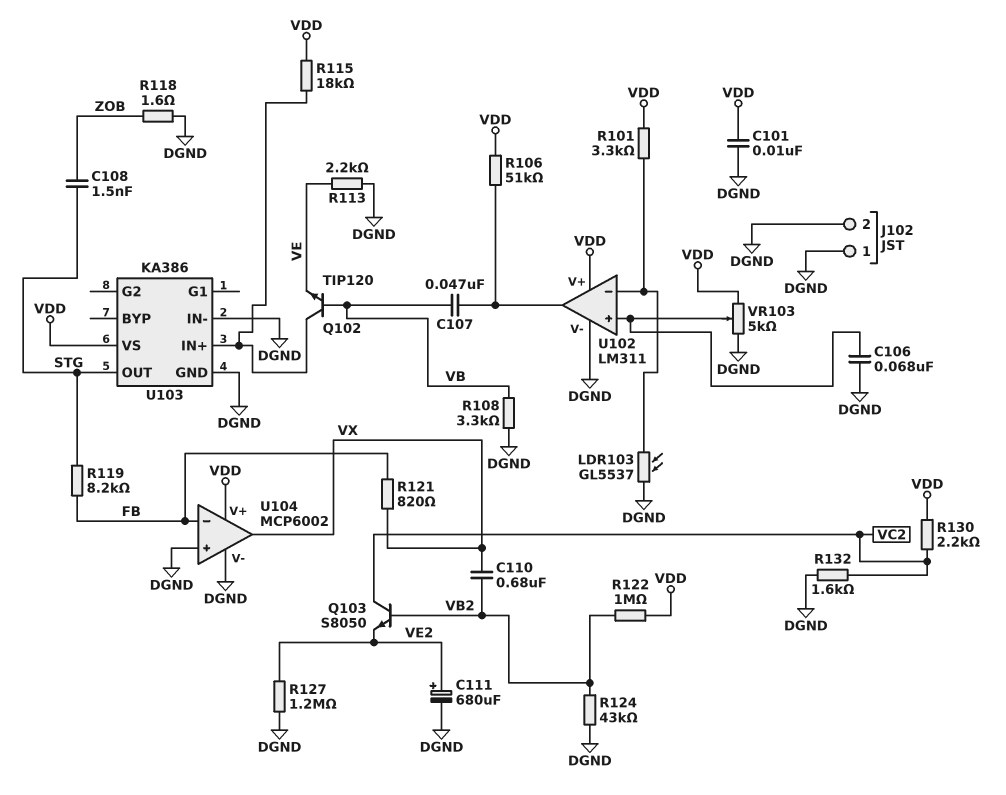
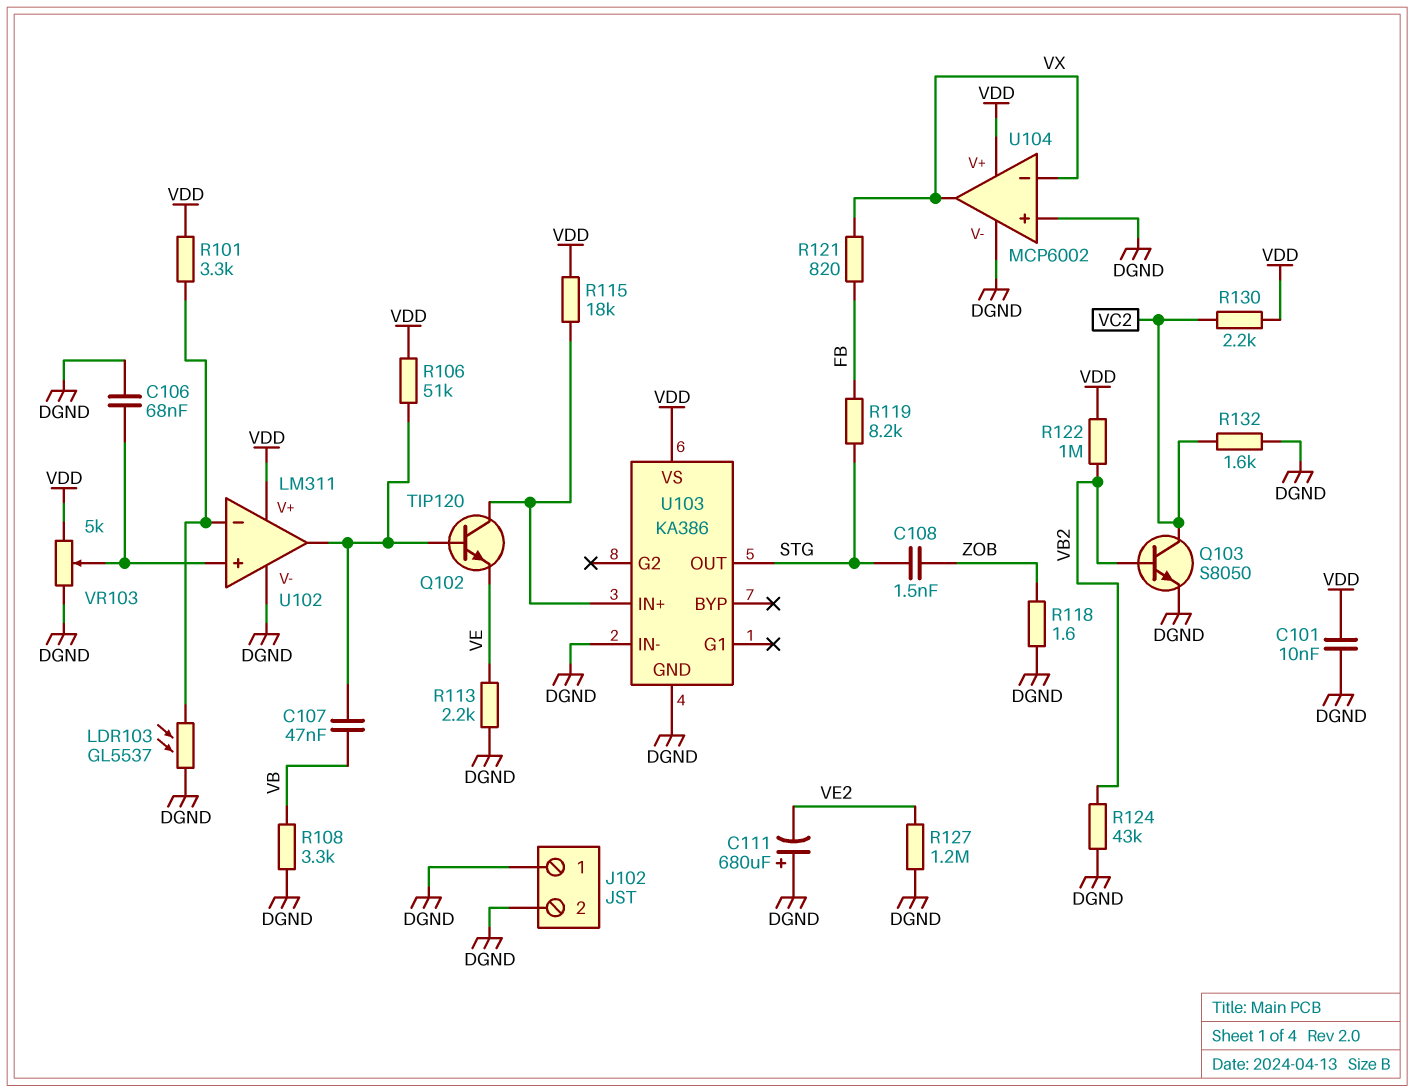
C110: 680nF (VB2, VX) -> none
C111: 680uF (plus VE2, minus DGND) -> 680uF (plus DGND, minus VE2)
Q102: NPN TIP120 (B VB, C U103/IN+, E VE) -> NPN TIP120 (B U102/out, C U103/IN+, E VE)
Q103: NPN S8050 (B VB2, C VC2, E VE2) -> NPN S8050 (B VB2, C VC2, E DGND)
U104 pin in-: FB -> VX

